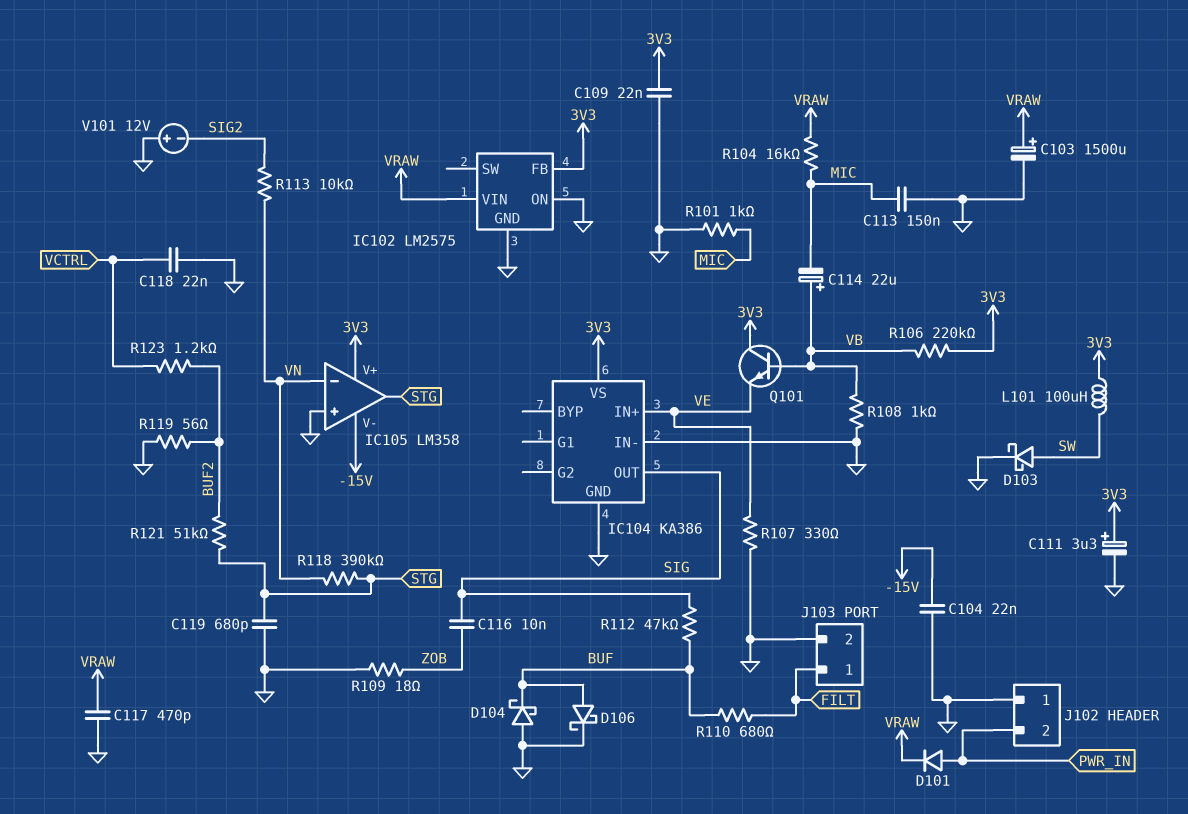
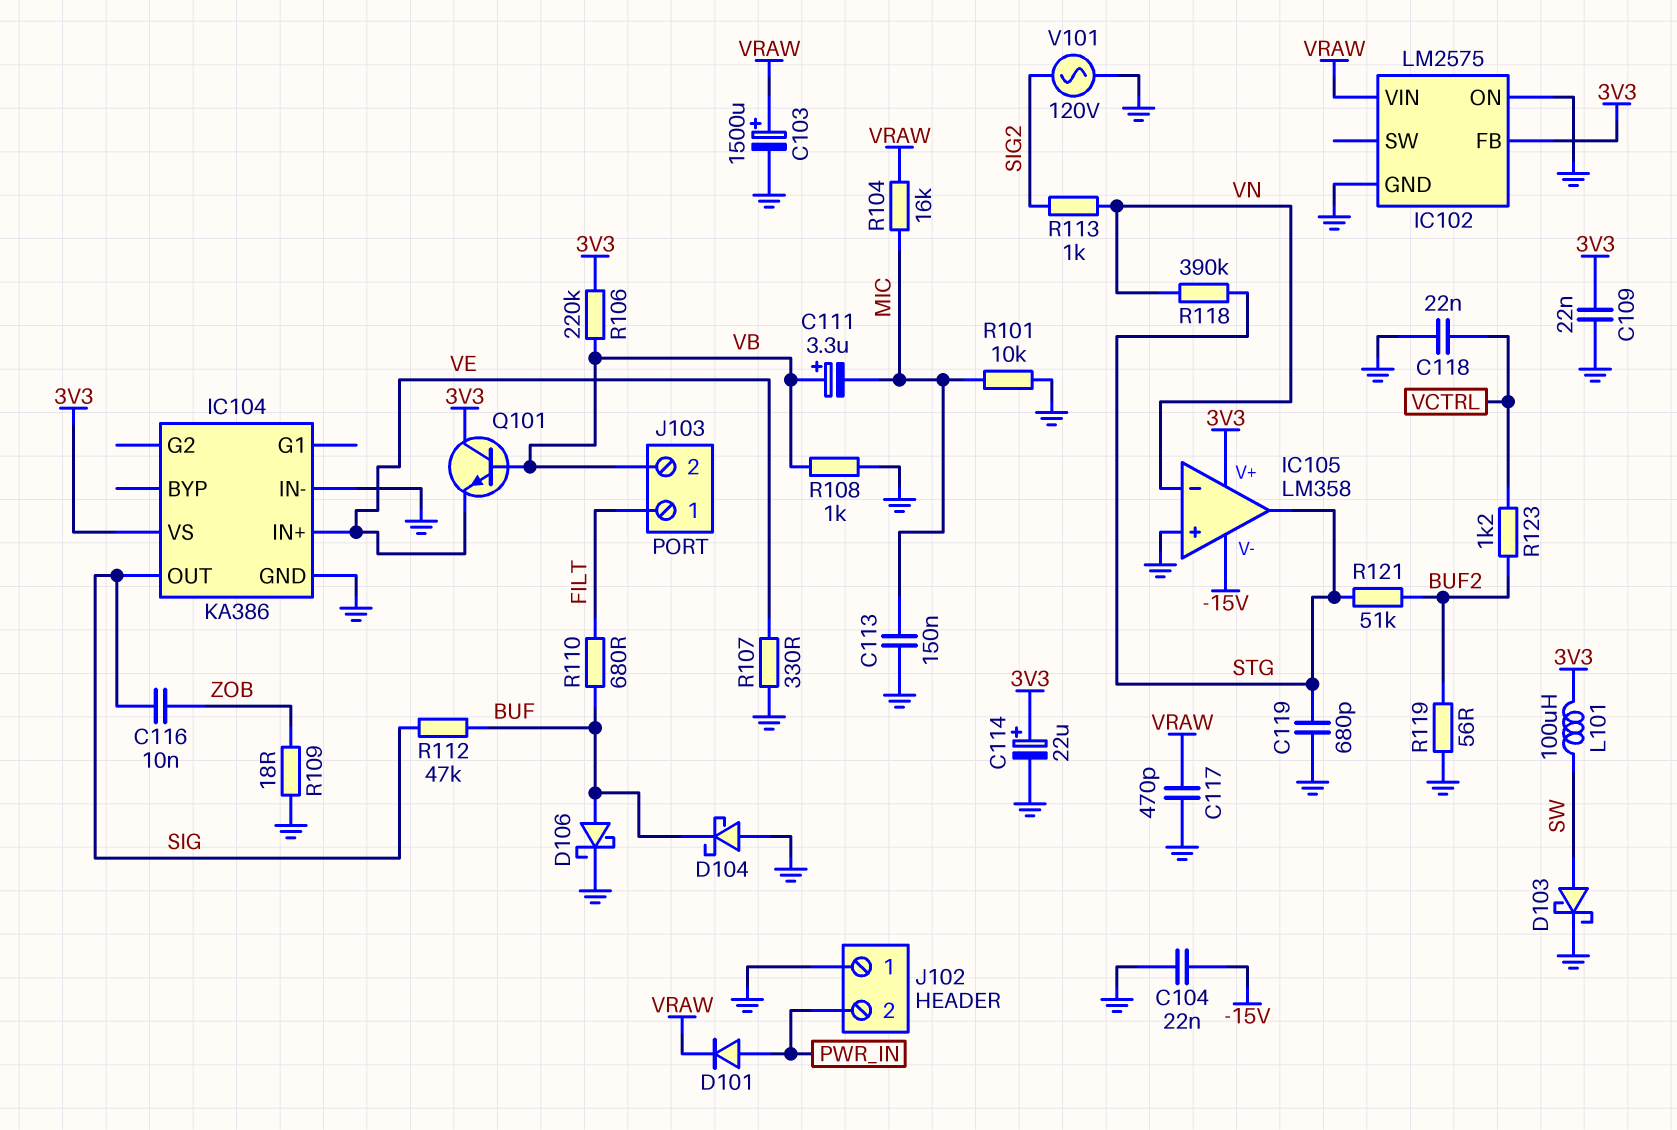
C111: 3.3uF (plus 3V3, minus GND) -> 3.3uF (plus VB, minus MIC)
C114: 22uF (plus VB, minus MIC) -> 22uF (plus 3V3, minus GND)
J103 pin 2: GND -> VB
R101: 1k (GND, MIC) -> 10k (GND, MIC)
R113: 10k (SIG2, VN) -> 1k (SIG2, VN)
V101: 12V (plus GND, minus SIG2) -> AC 120V (GND, SIG2)

